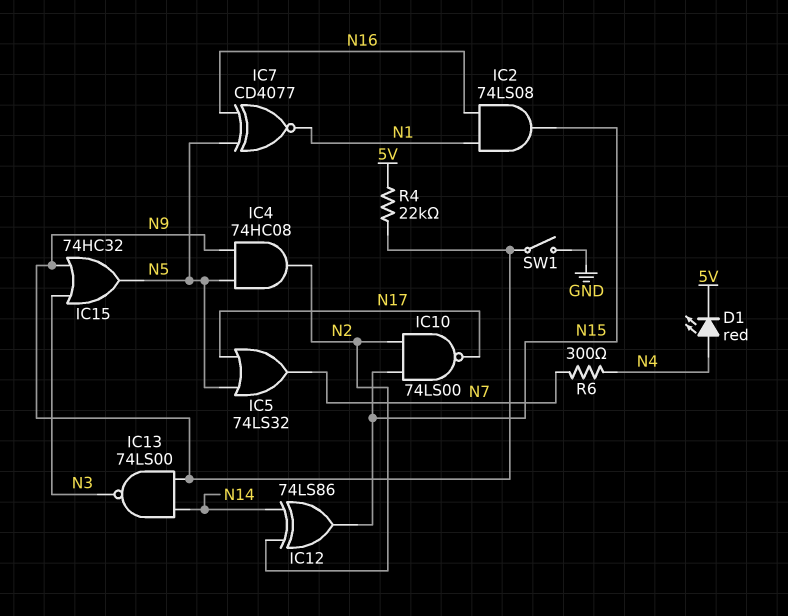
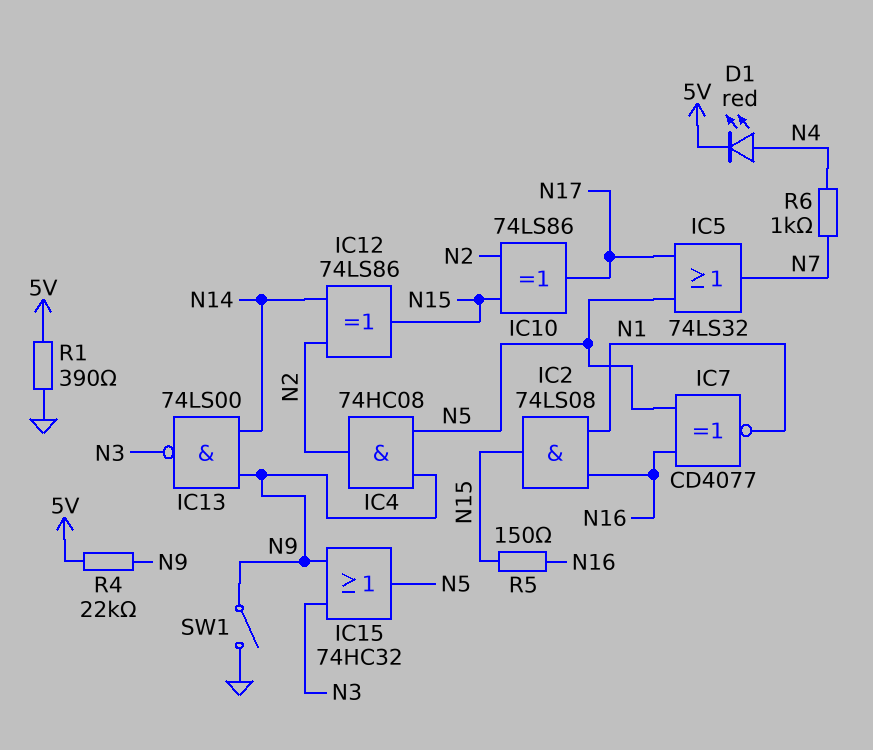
IC10: NAND 74LS00 (in N2, in N15, out N17) -> XOR 74LS86 (in N2, in N15, out N17)
R1: none -> 390 (5V, GND)
R5: none -> 150 (N15, N16)
R6: 300 (N4, N7) -> 1k (N4, N7)

